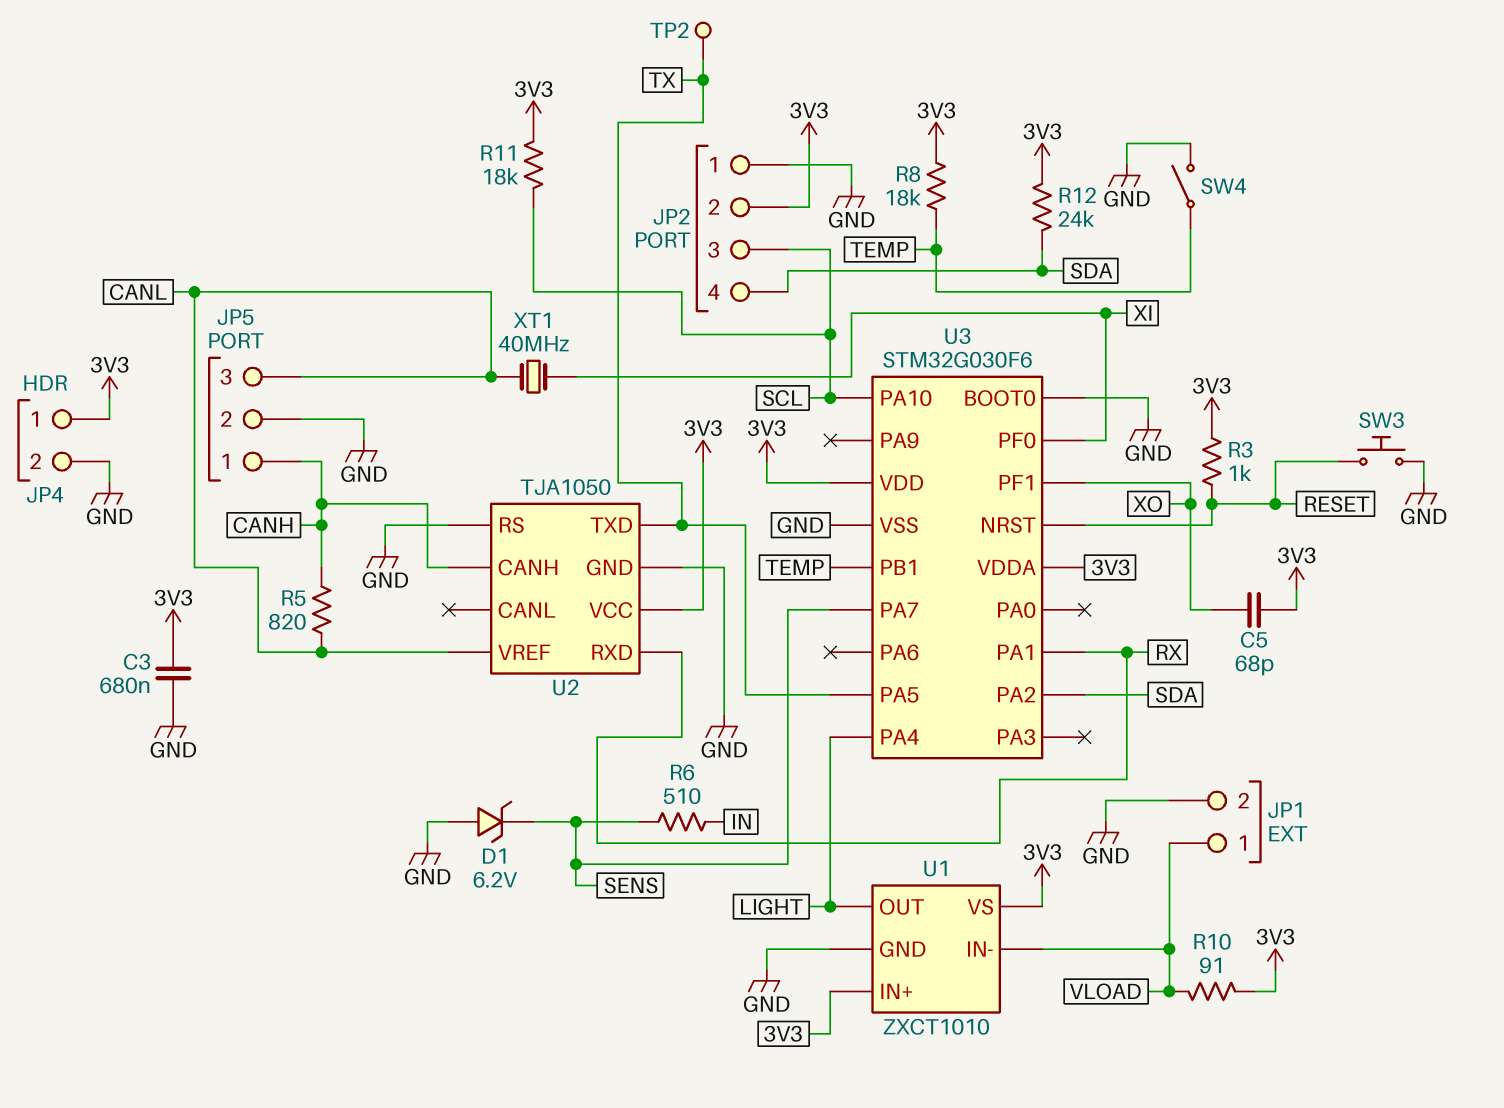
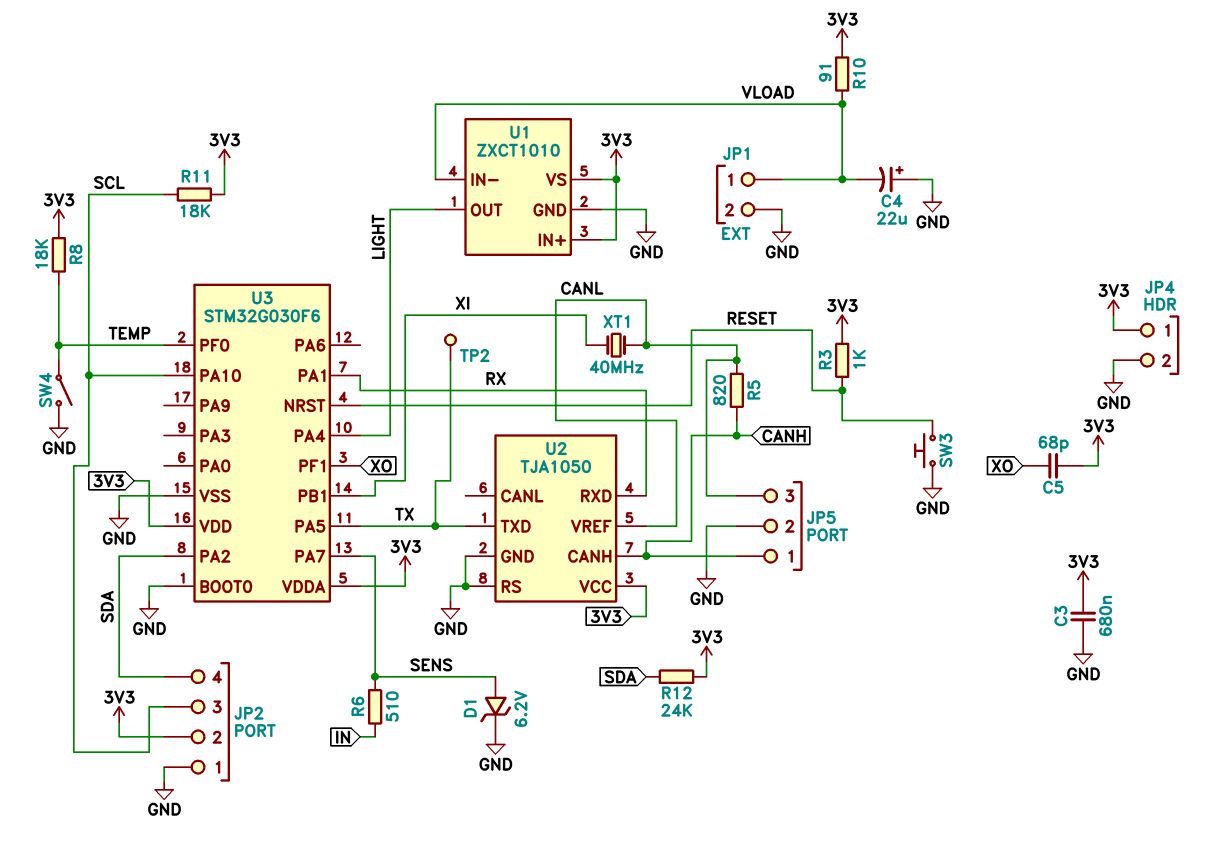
C4: none -> 22uF (plus GND, minus VLOAD)
D1: zener 6.2V (A GND, K SENS) -> zener 6.2V (A SENS, K GND)
U3 pin PB1: TEMP -> XI
U3 pin PF0: XI -> TEMP

